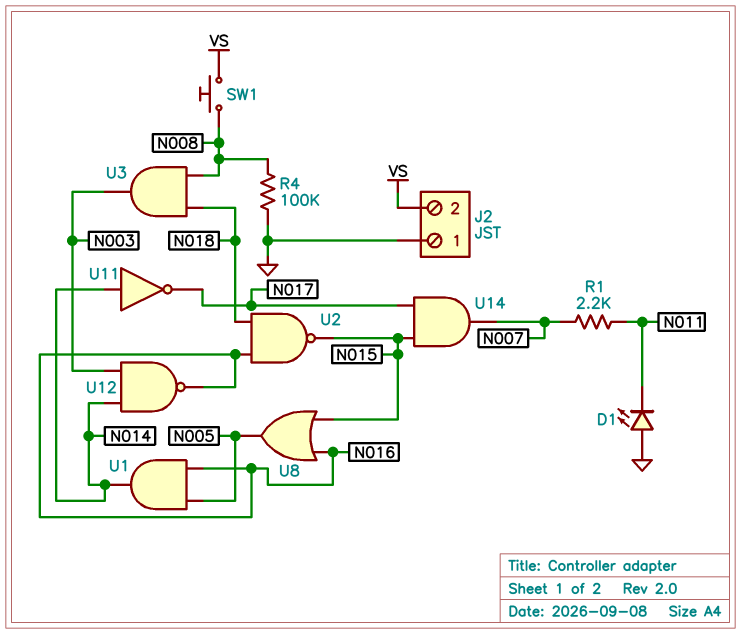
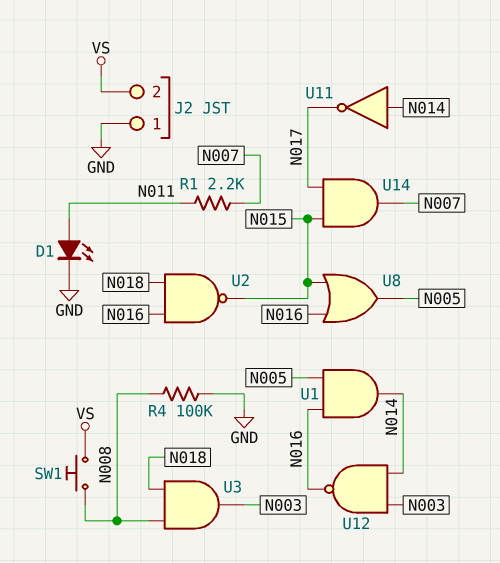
D1: LED (A GND, K N011) -> LED (A N011, K GND)

